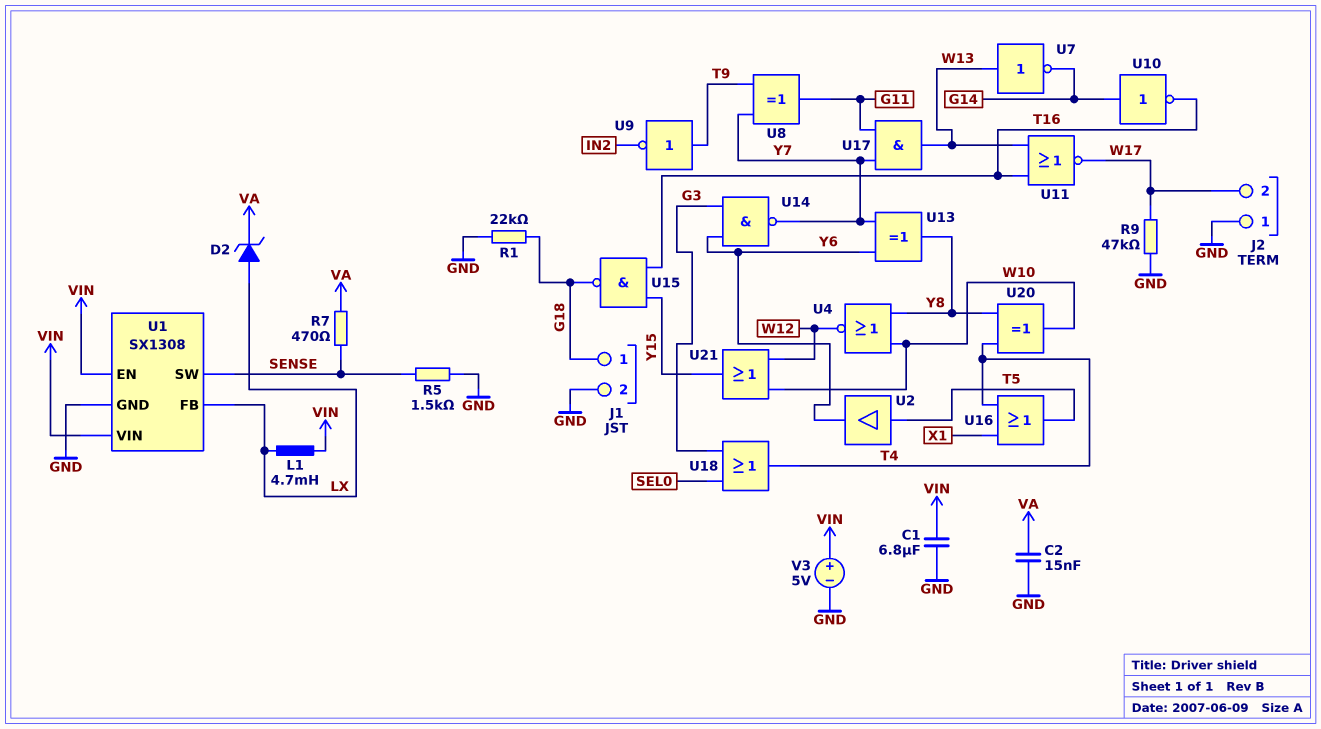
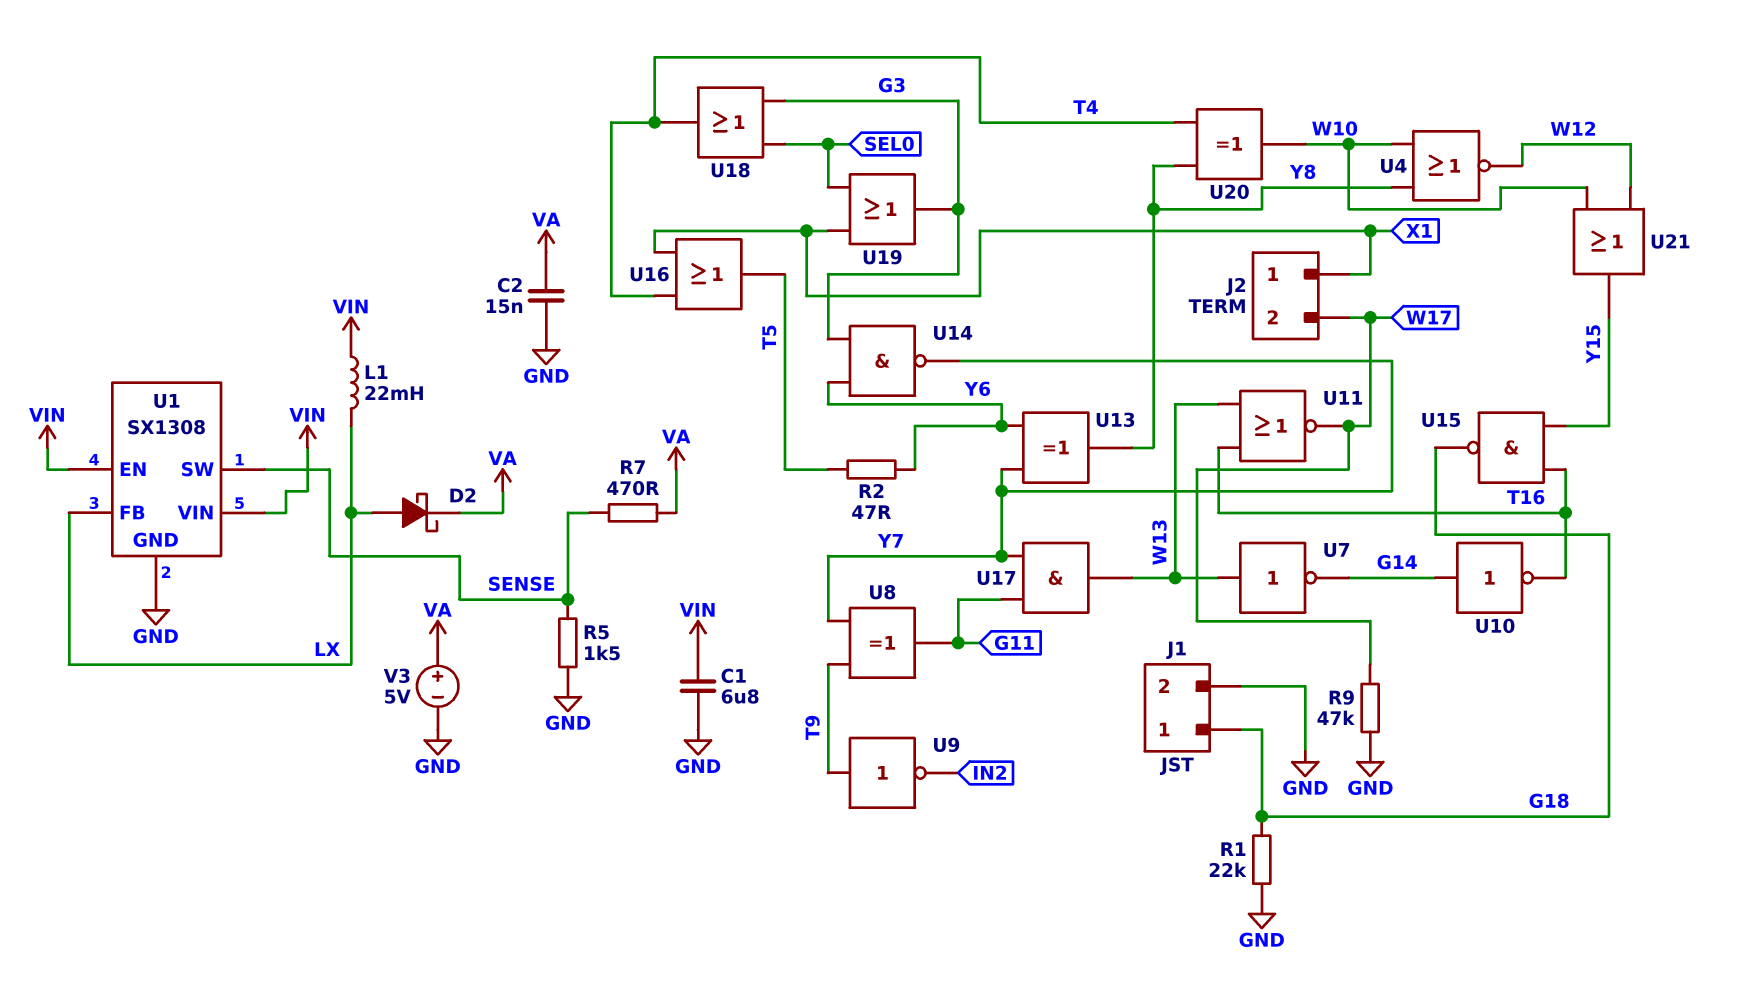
D2: zener (A LX, K VA) -> schottky (A LX, K VA)
J2 pin 1: GND -> X1
L1: 4.7mH (LX, VIN) -> 22mH (LX, VIN)
R2: none -> 47 (T5, Y6)
U2: buffer (in T5, out Y6) -> none
U19: none -> OR (in SEL0, in X1, out G3)
V3: 5V (plus VIN, minus GND) -> 5V (plus VA, minus GND)

